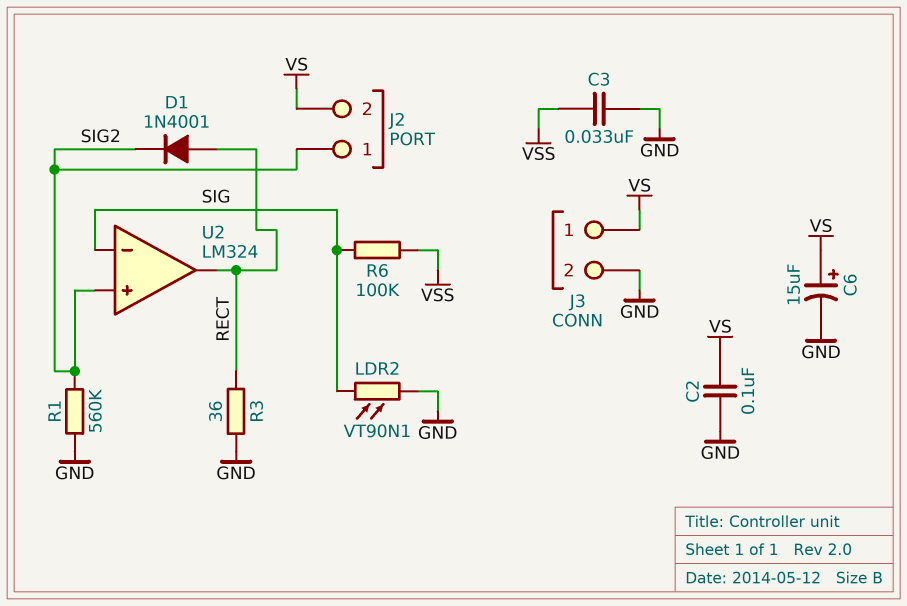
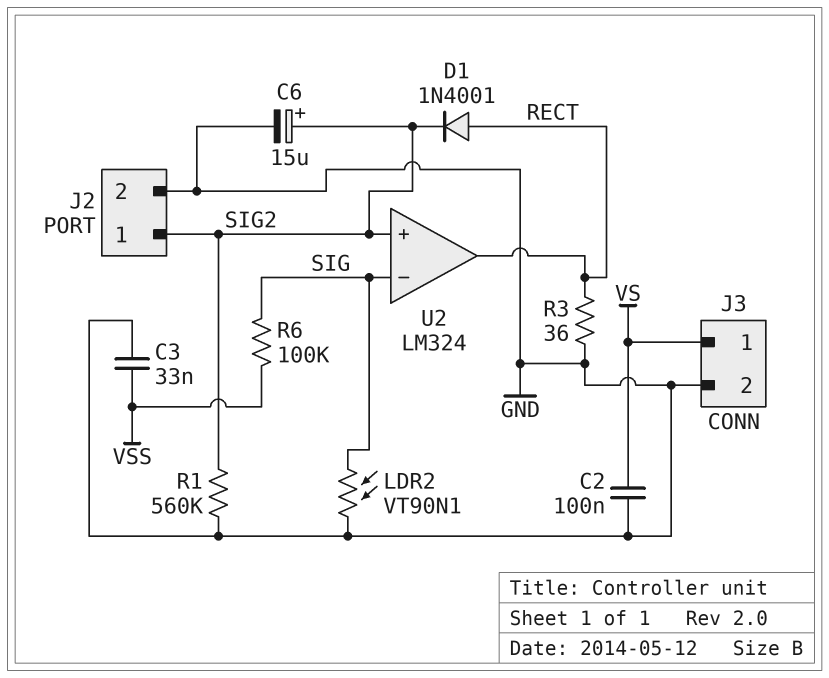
C6: 15uF (plus VS, minus GND) -> 15uF (plus SIG2, minus GND)
J2 pin 2: VS -> GND

